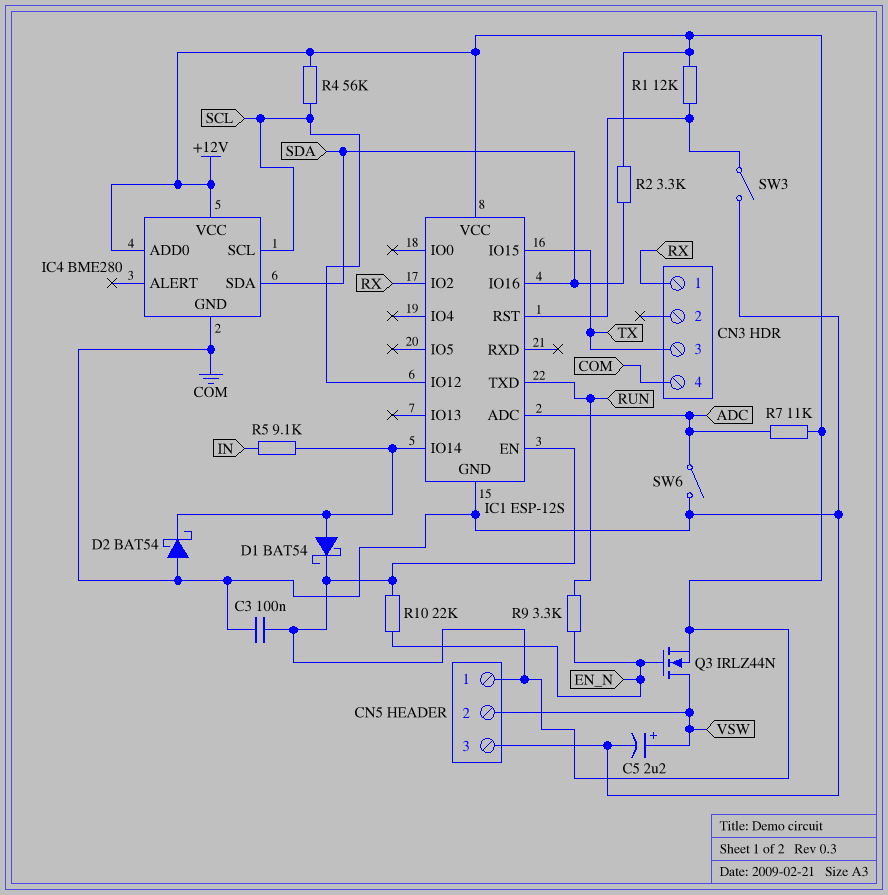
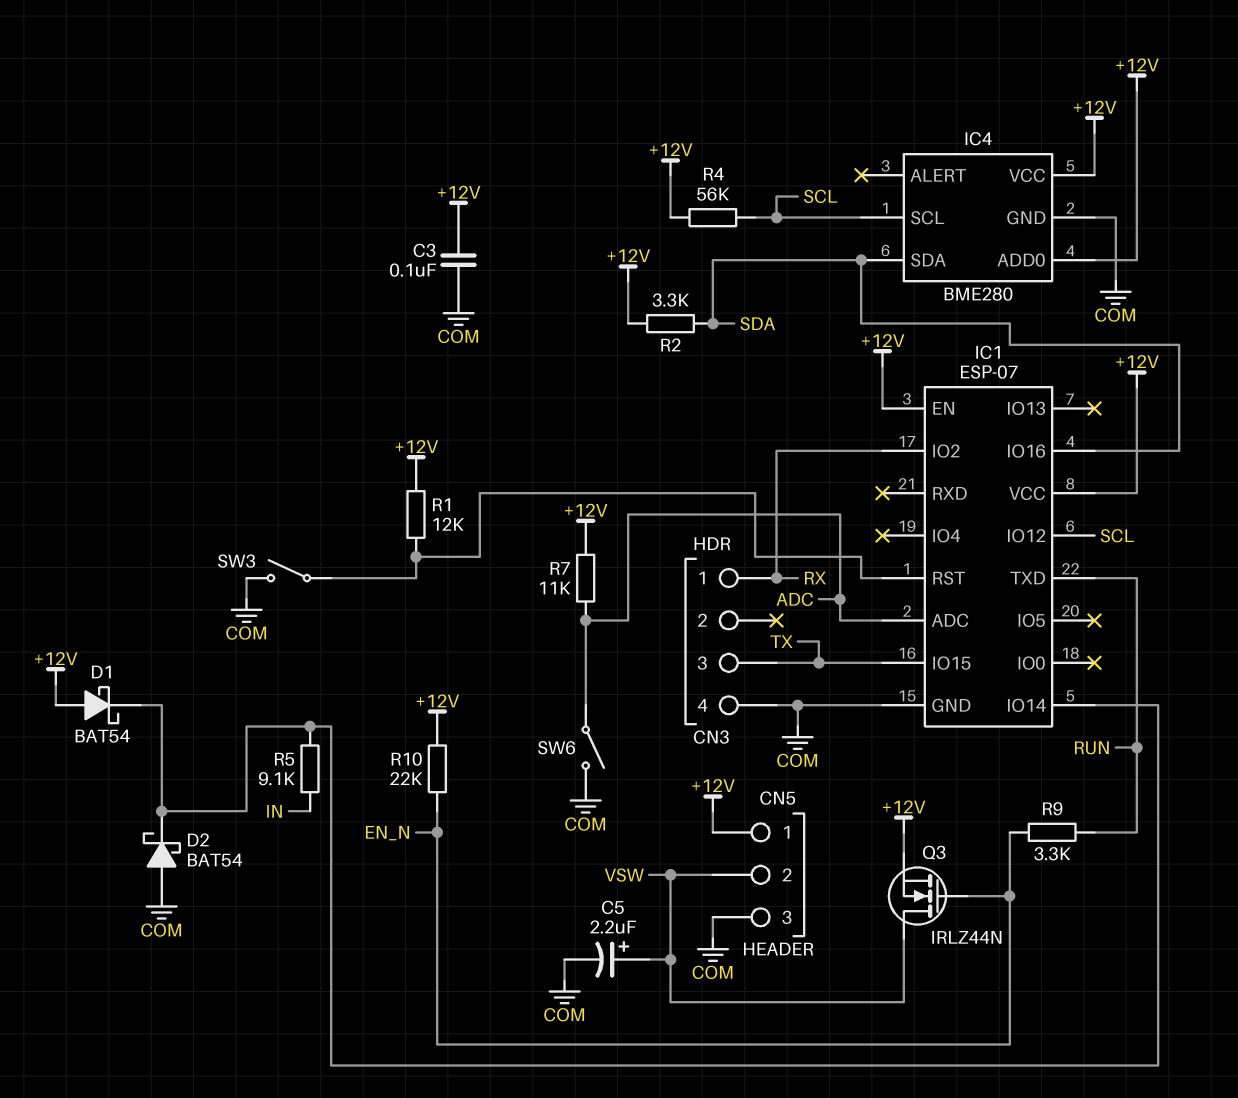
D1: schottky BAT54 (A IC1/IO14, K +12V) -> schottky BAT54 (A +12V, K IC1/IO14)
IC1: ESP-12S -> ESP-07

